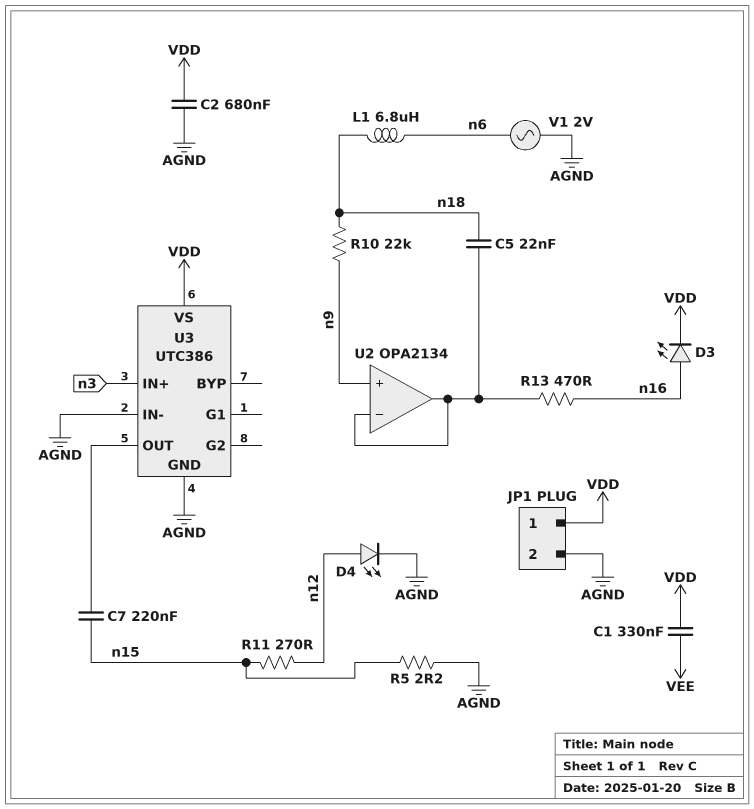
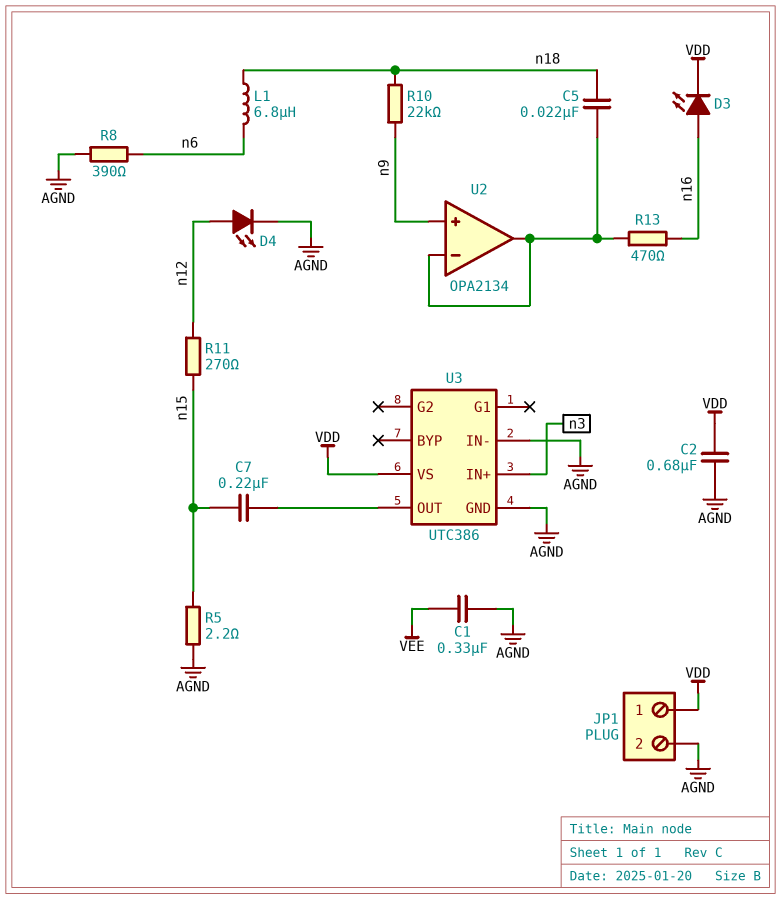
C1: 330nF (VDD, VEE) -> 330nF (AGND, VEE)
R8: none -> 390 (AGND, n6)
V1: AC 2V (AGND, n6) -> none

